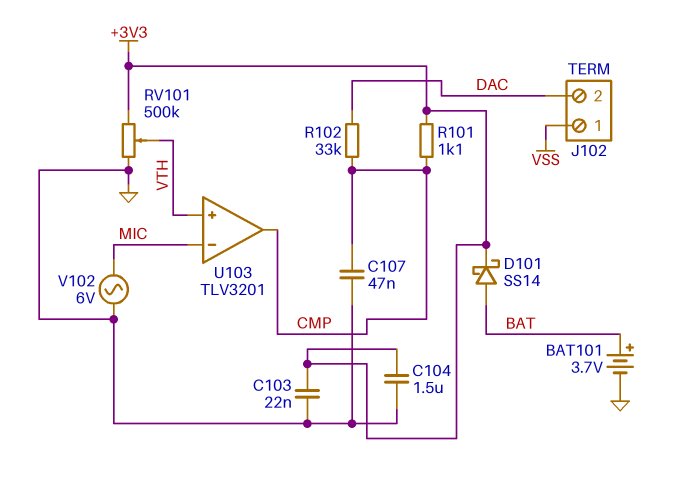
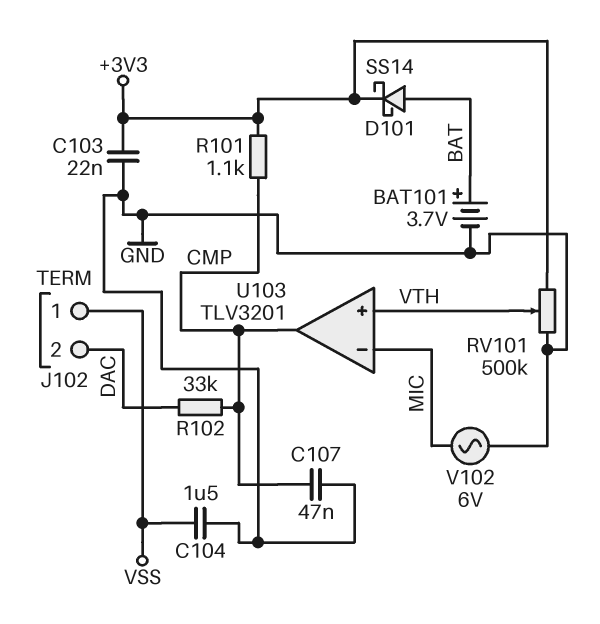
C104: 1.5uF (+3V3, GND) -> 1.5uF (GND, VSS)

